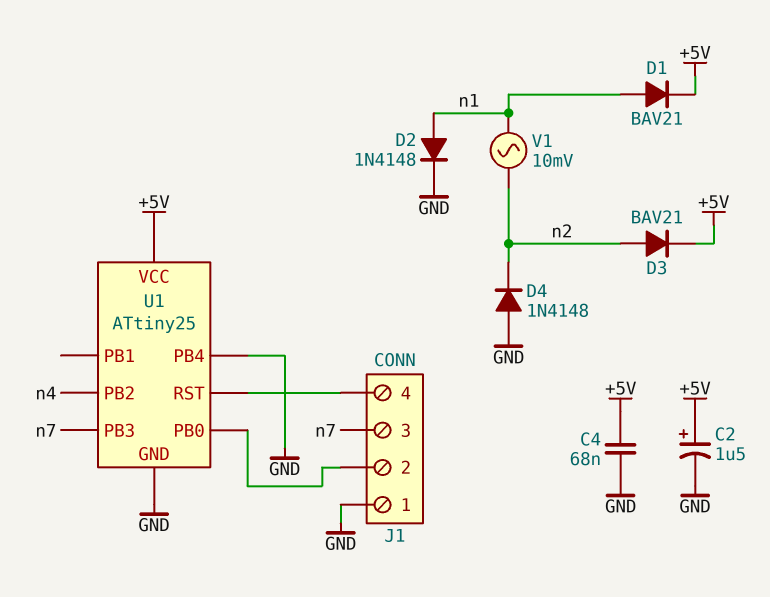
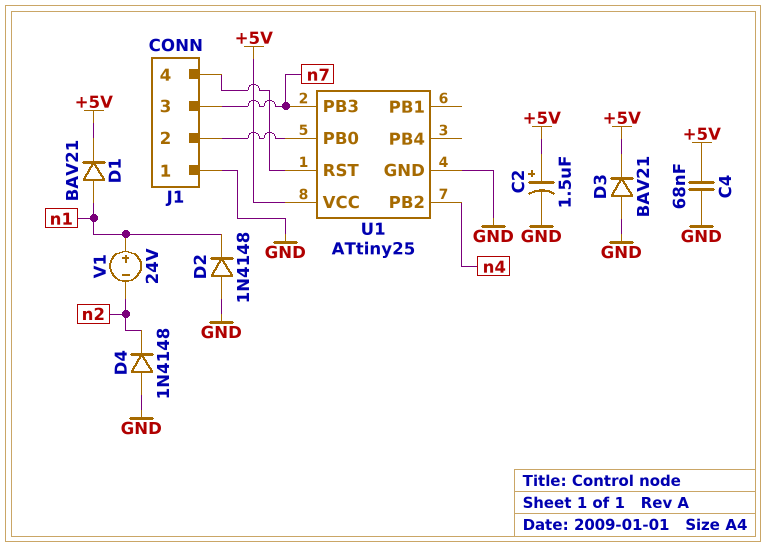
D2: diode 1N4148 (A n1, K GND) -> diode 1N4148 (A GND, K n1)
D3: diode BAV21 (A n2, K +5V) -> diode BAV21 (A GND, K +5V)
U1 pin PB4: GND -> none
V1: AC 10mV (n1, n2) -> 24V (plus n1, minus n2)

